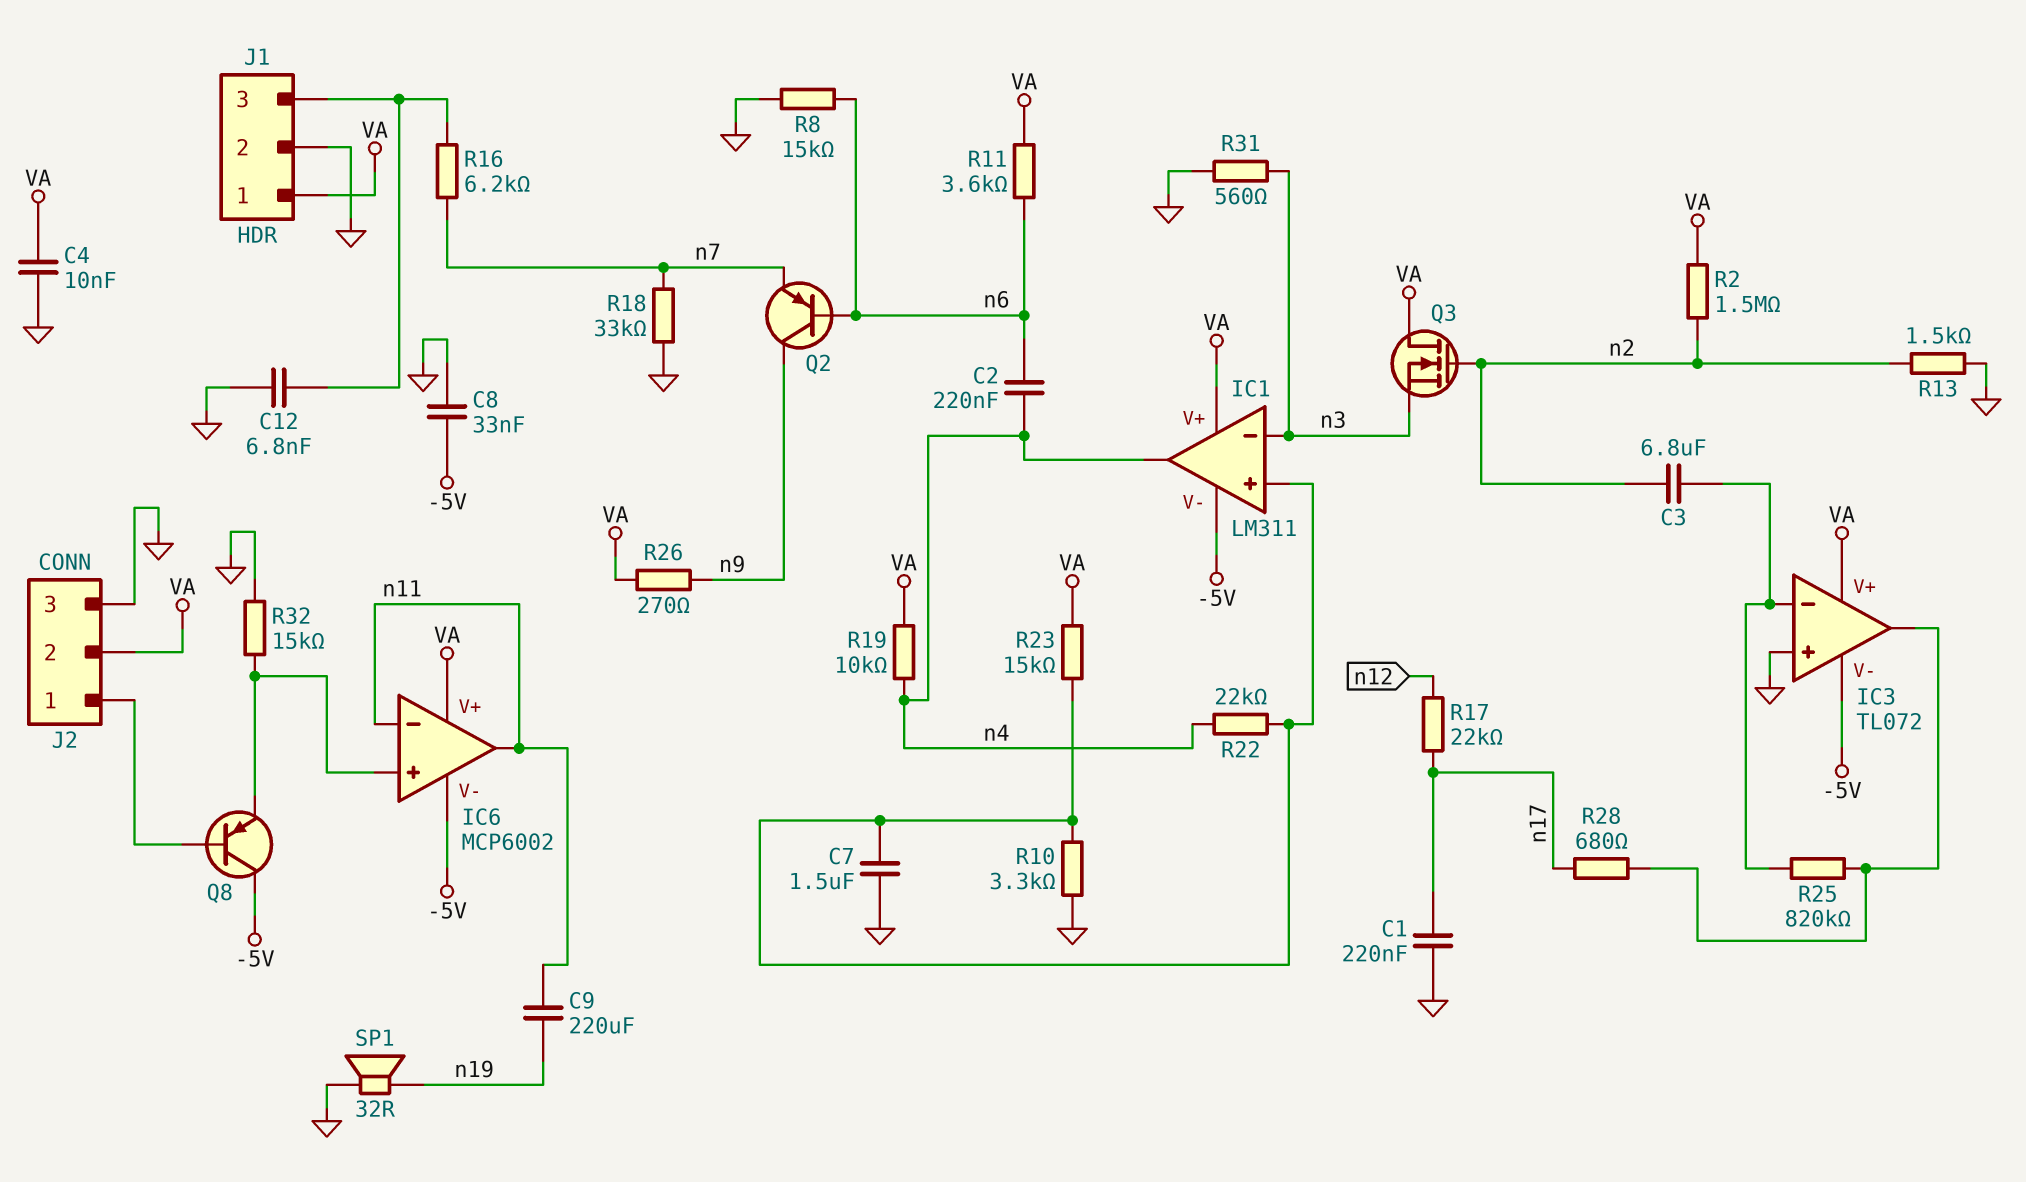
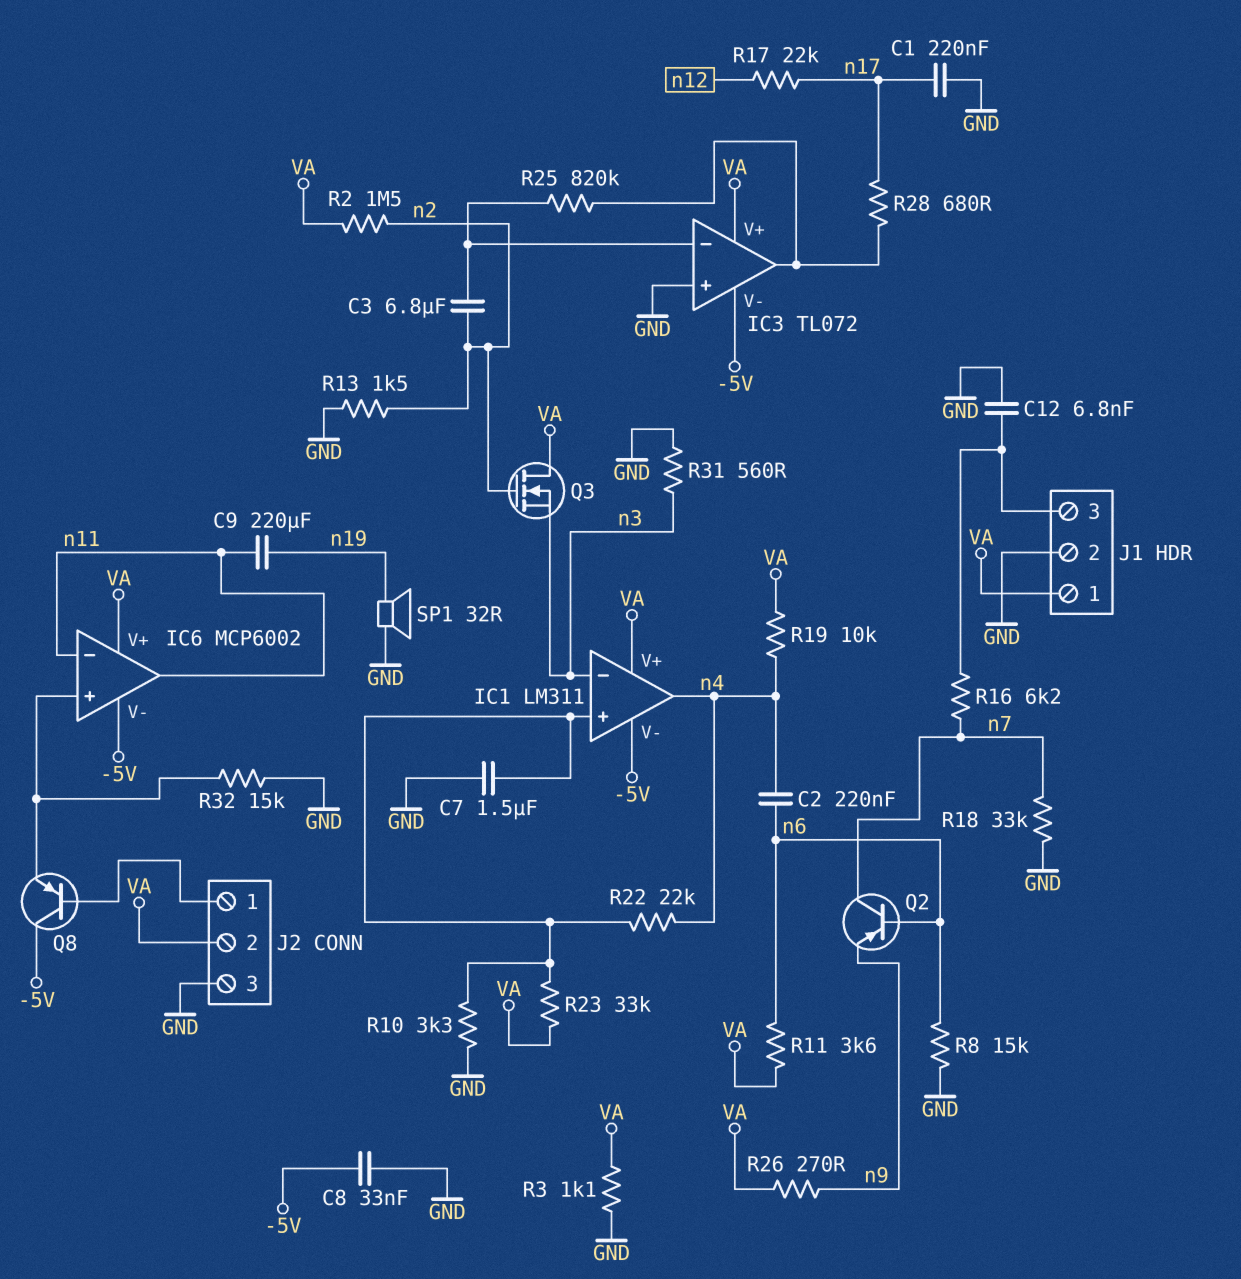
C4: 10nF (GND, VA) -> none
Q2: PNP (B n6, C n9, E n7) -> PNP (B n6, C n7, E n9)
R3: none -> 1.1k (GND, VA)
R23: 15k (IC1/in+, VA) -> 33k (IC1/in+, VA)

